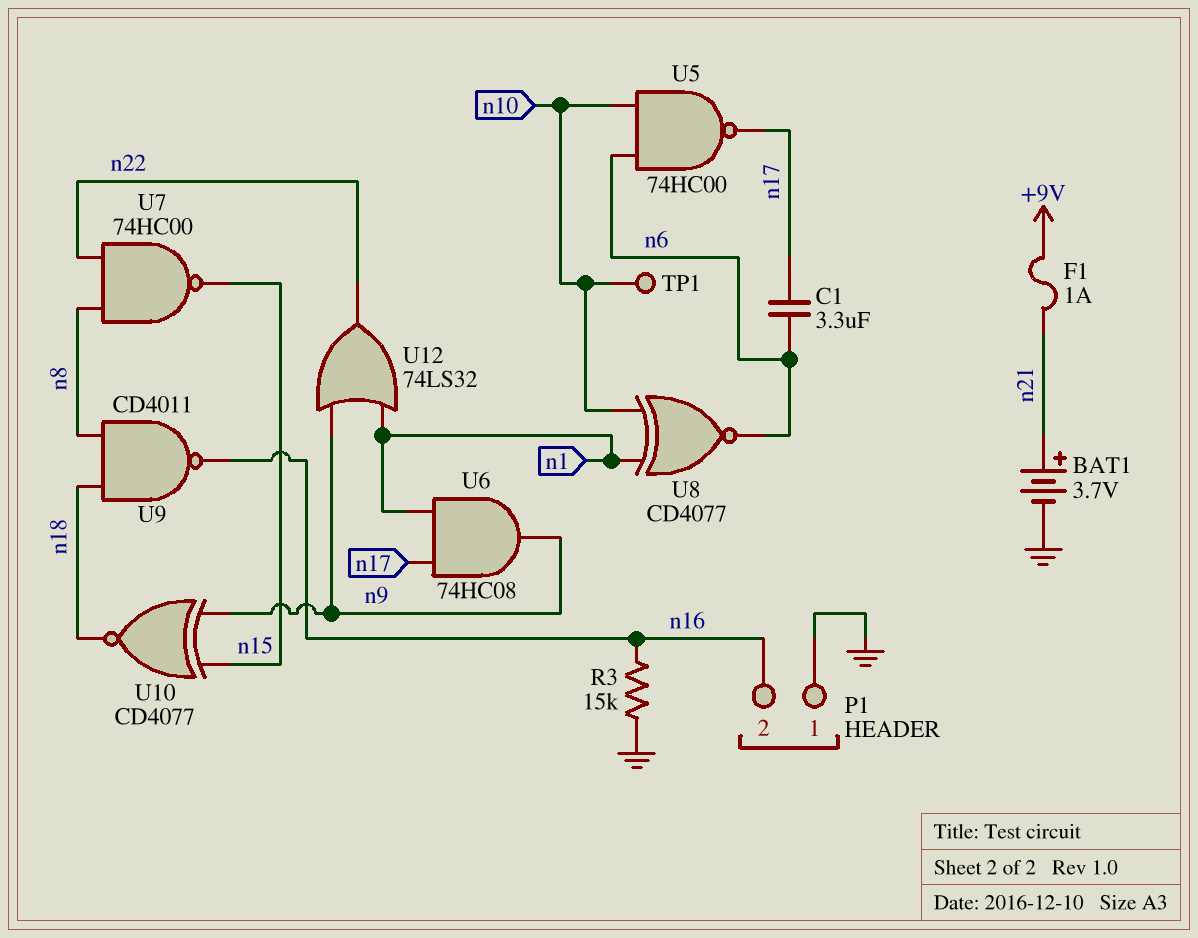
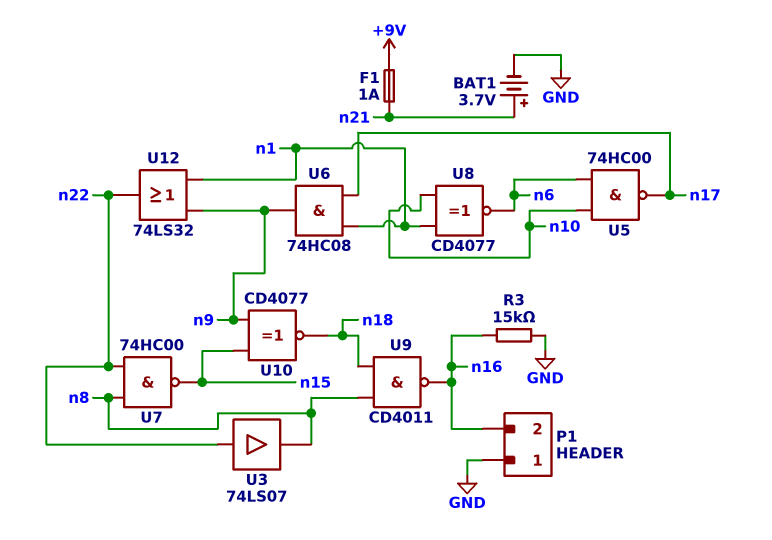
C1: 3.3uF (n6, n17) -> none
TP1: test point (n10) -> none
U3: none -> buffer 74LS07 (in n22, out n8)

